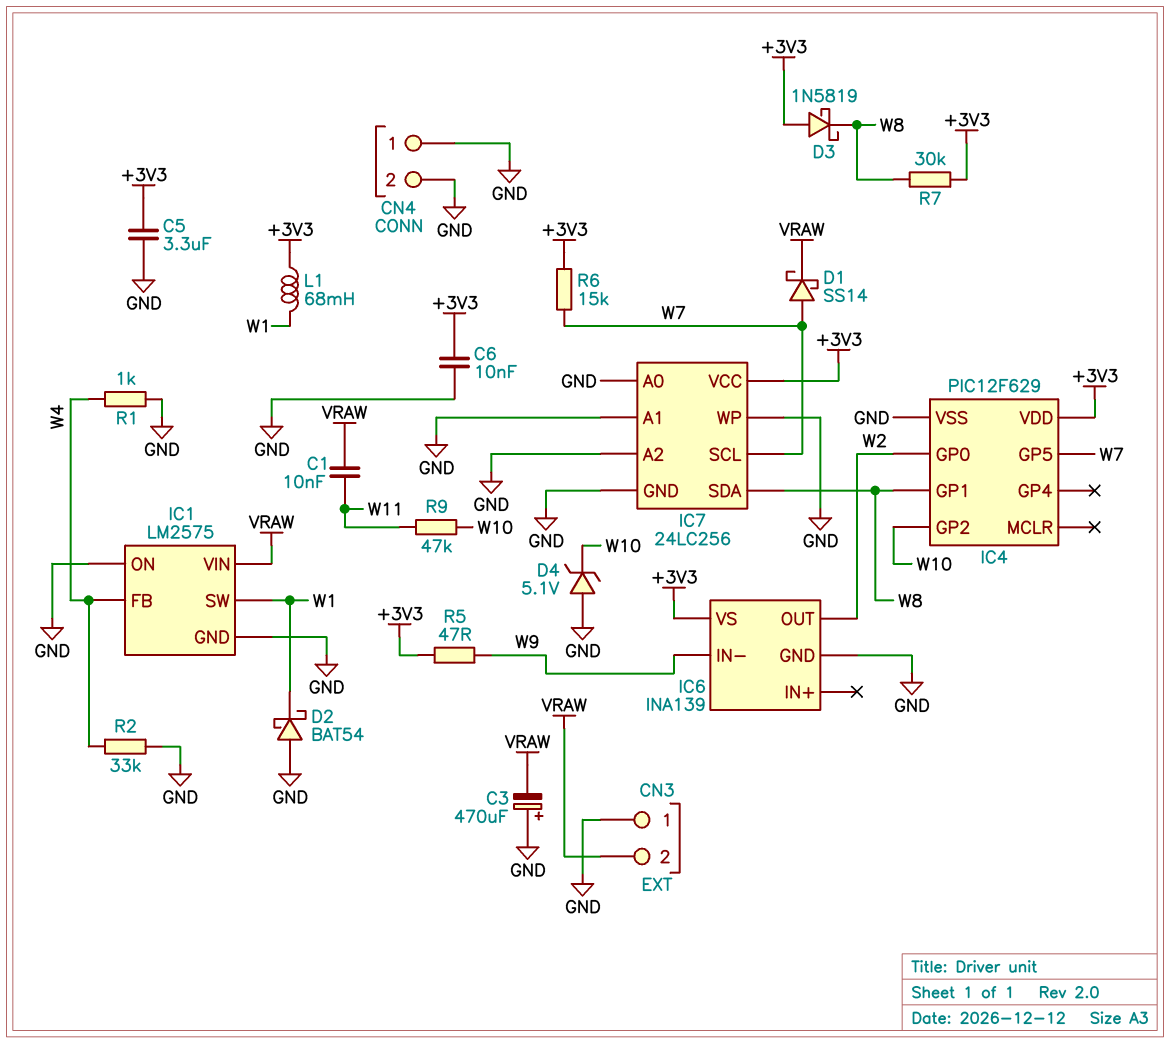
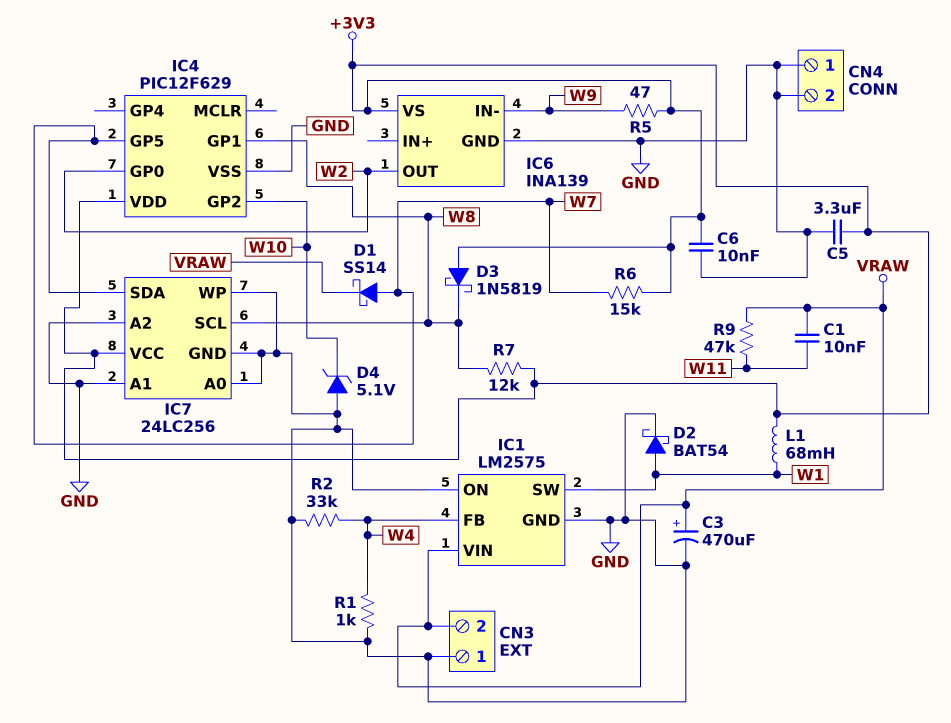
C3: 470uF (plus GND, minus VRAW) -> 470uF (plus VRAW, minus GND)
D2: schottky BAT54 (A GND, K W1) -> schottky BAT54 (A W1, K GND)
IC7 pin SCL: W7 -> W8
IC7 pin SDA: W8 -> W7
R7: 30k (+3V3, W8) -> 12k (+3V3, W8)
R9: 47k (W10, W11) -> 47k (VRAW, W11)

